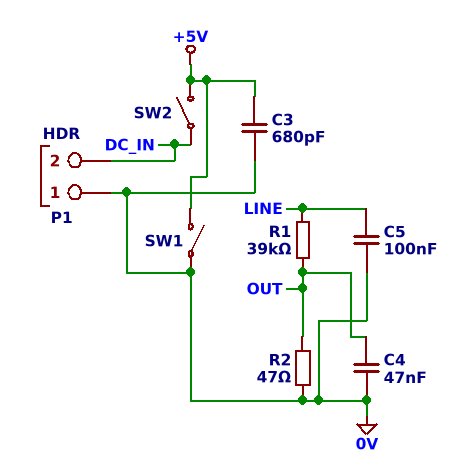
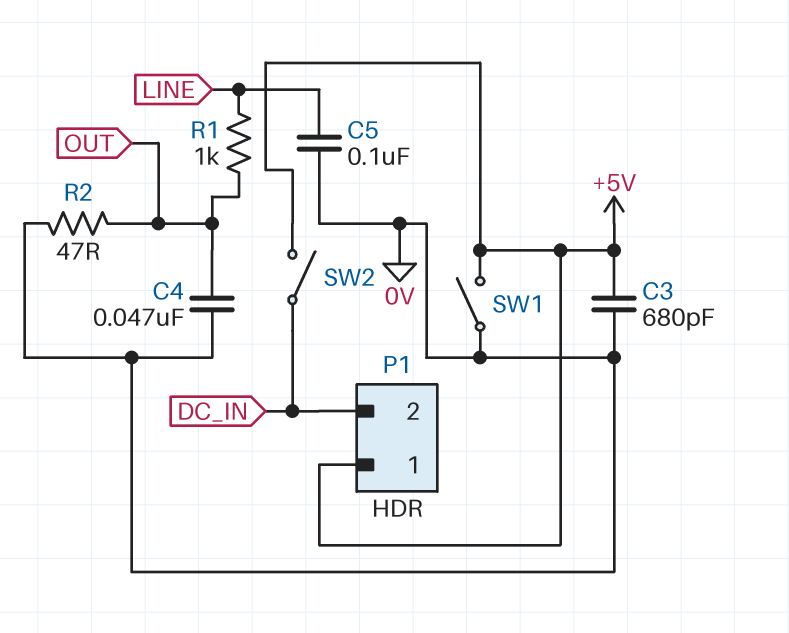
P1 pin 1: 0V -> +5V
R1: 39k (LINE, OUT) -> 1k (LINE, OUT)

